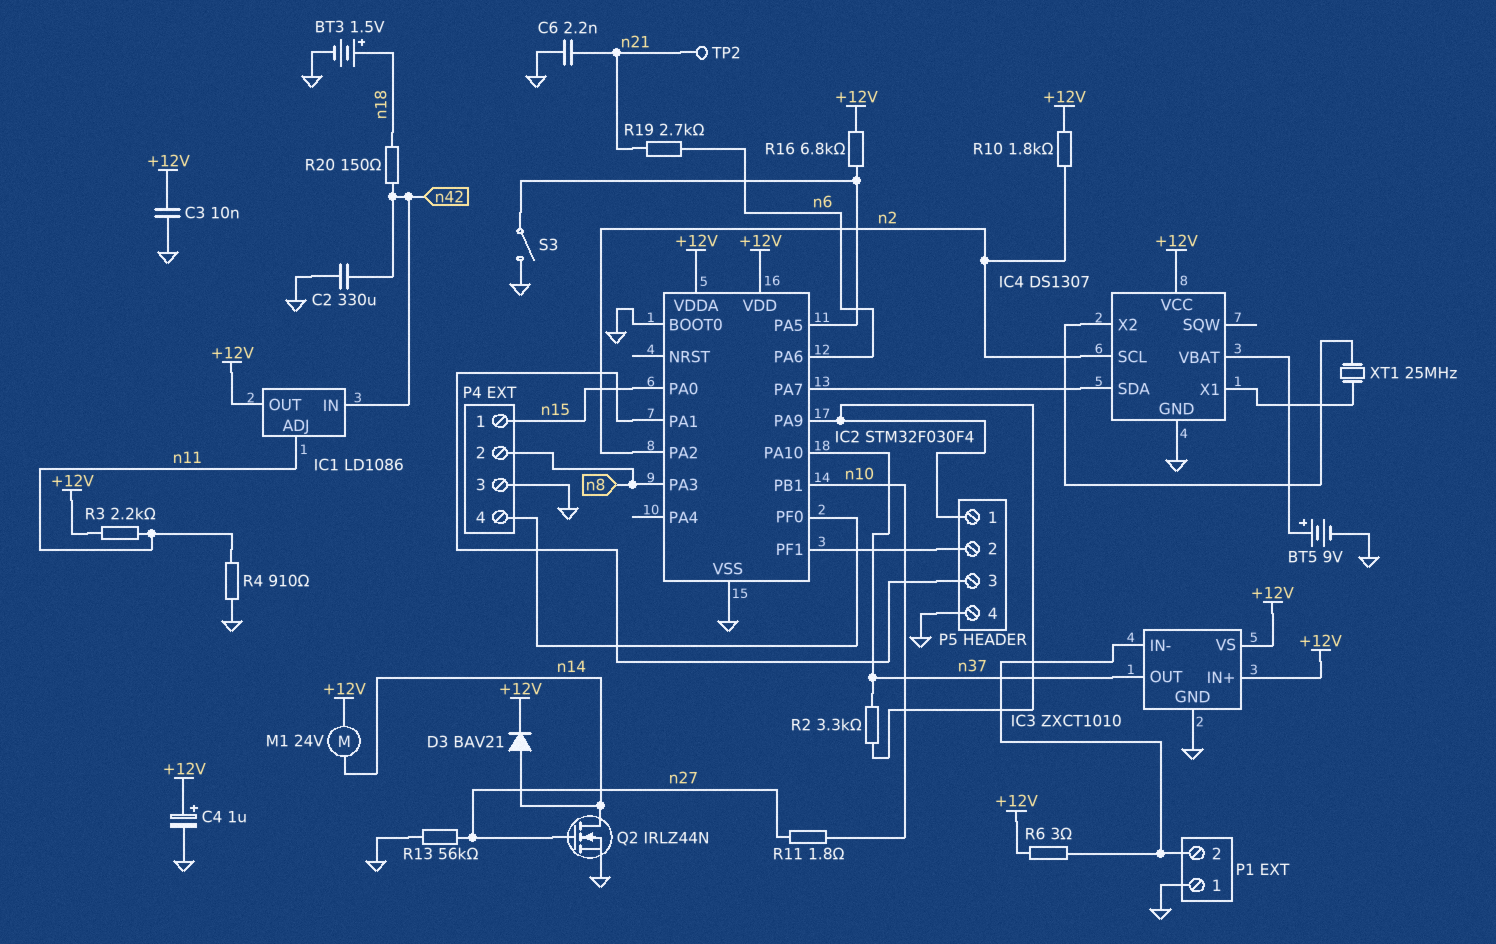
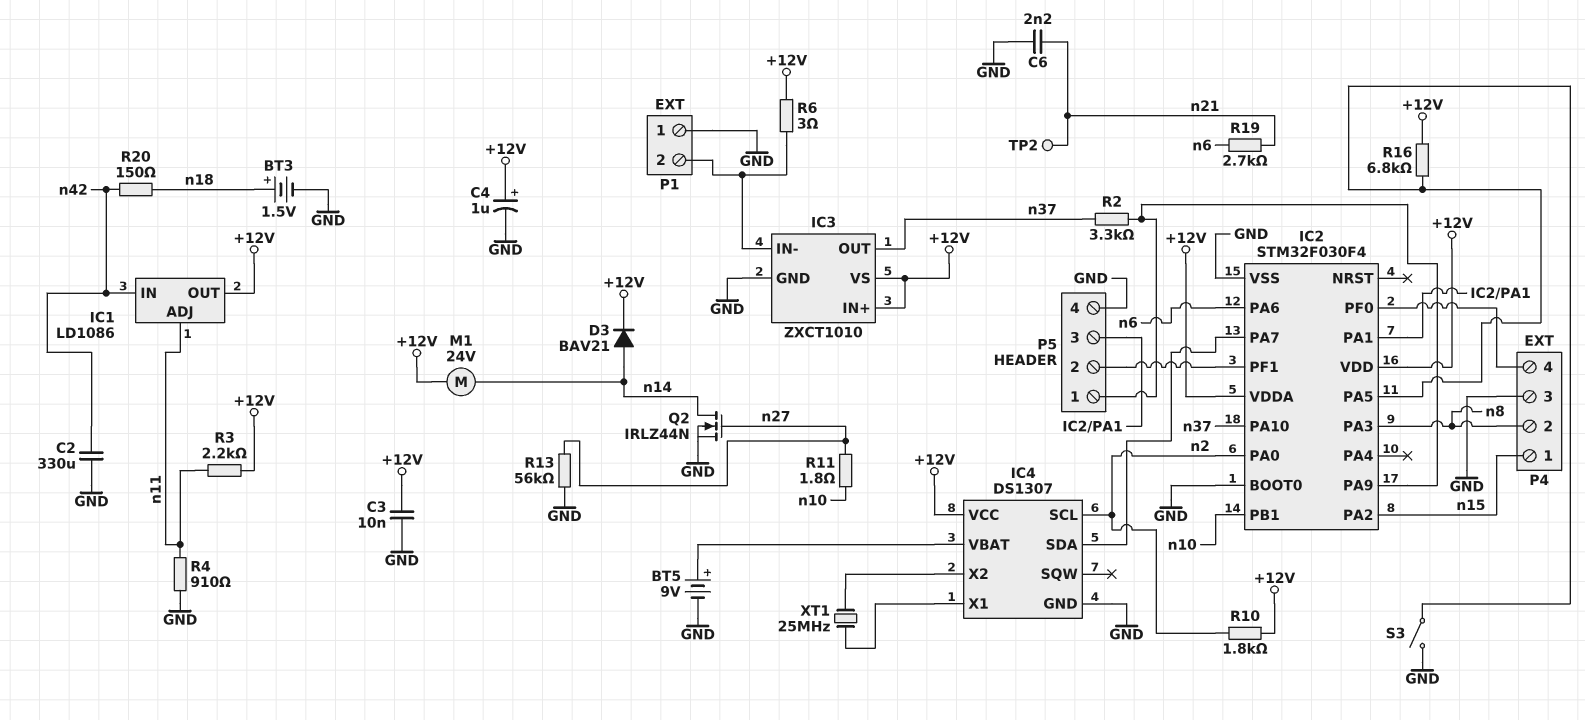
IC2 pin PA0: n15 -> n2
IC2 pin PA2: n2 -> n15

